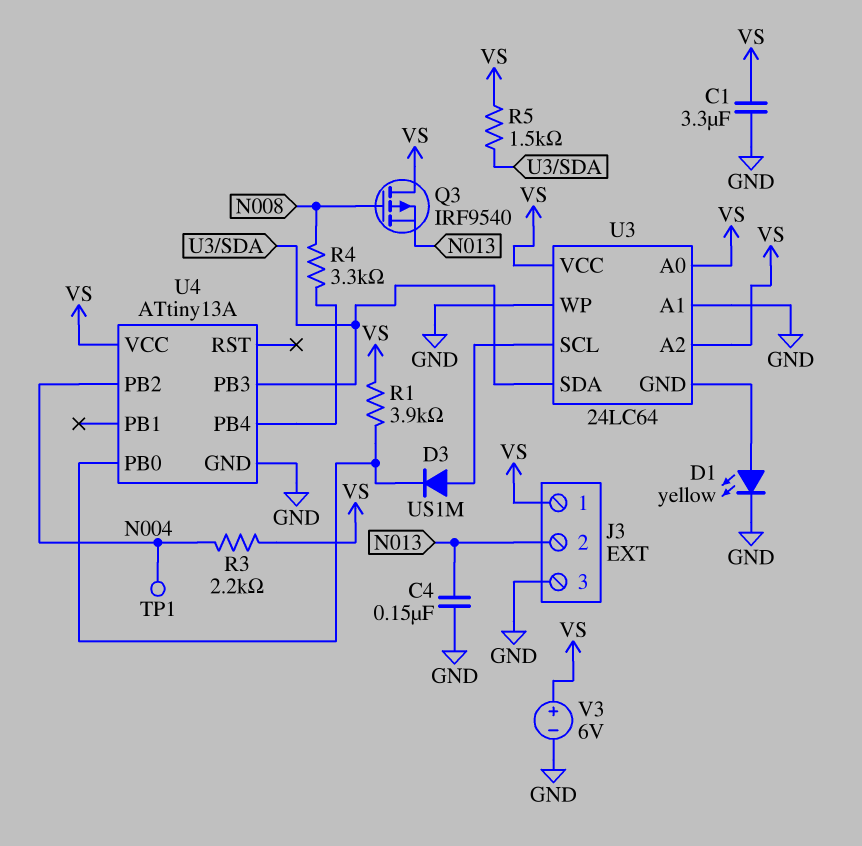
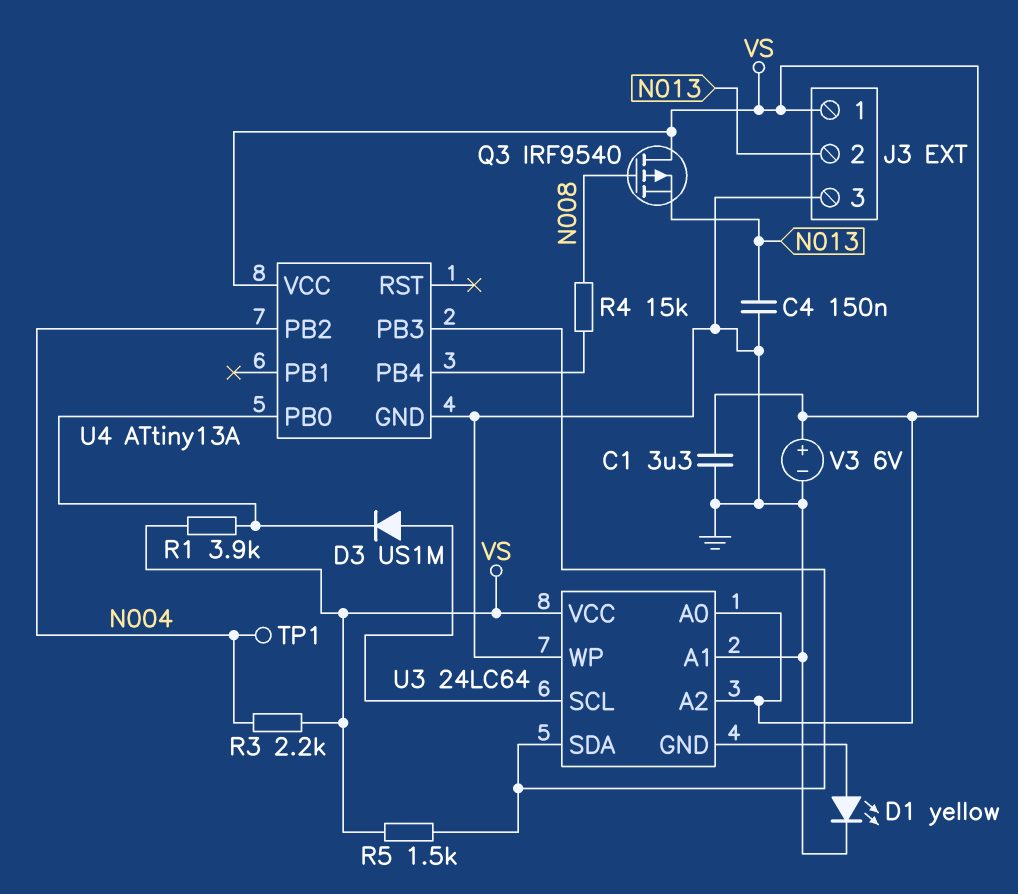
R4: 3.3k (N008, U4/PB4) -> 15k (N008, U4/PB4)

